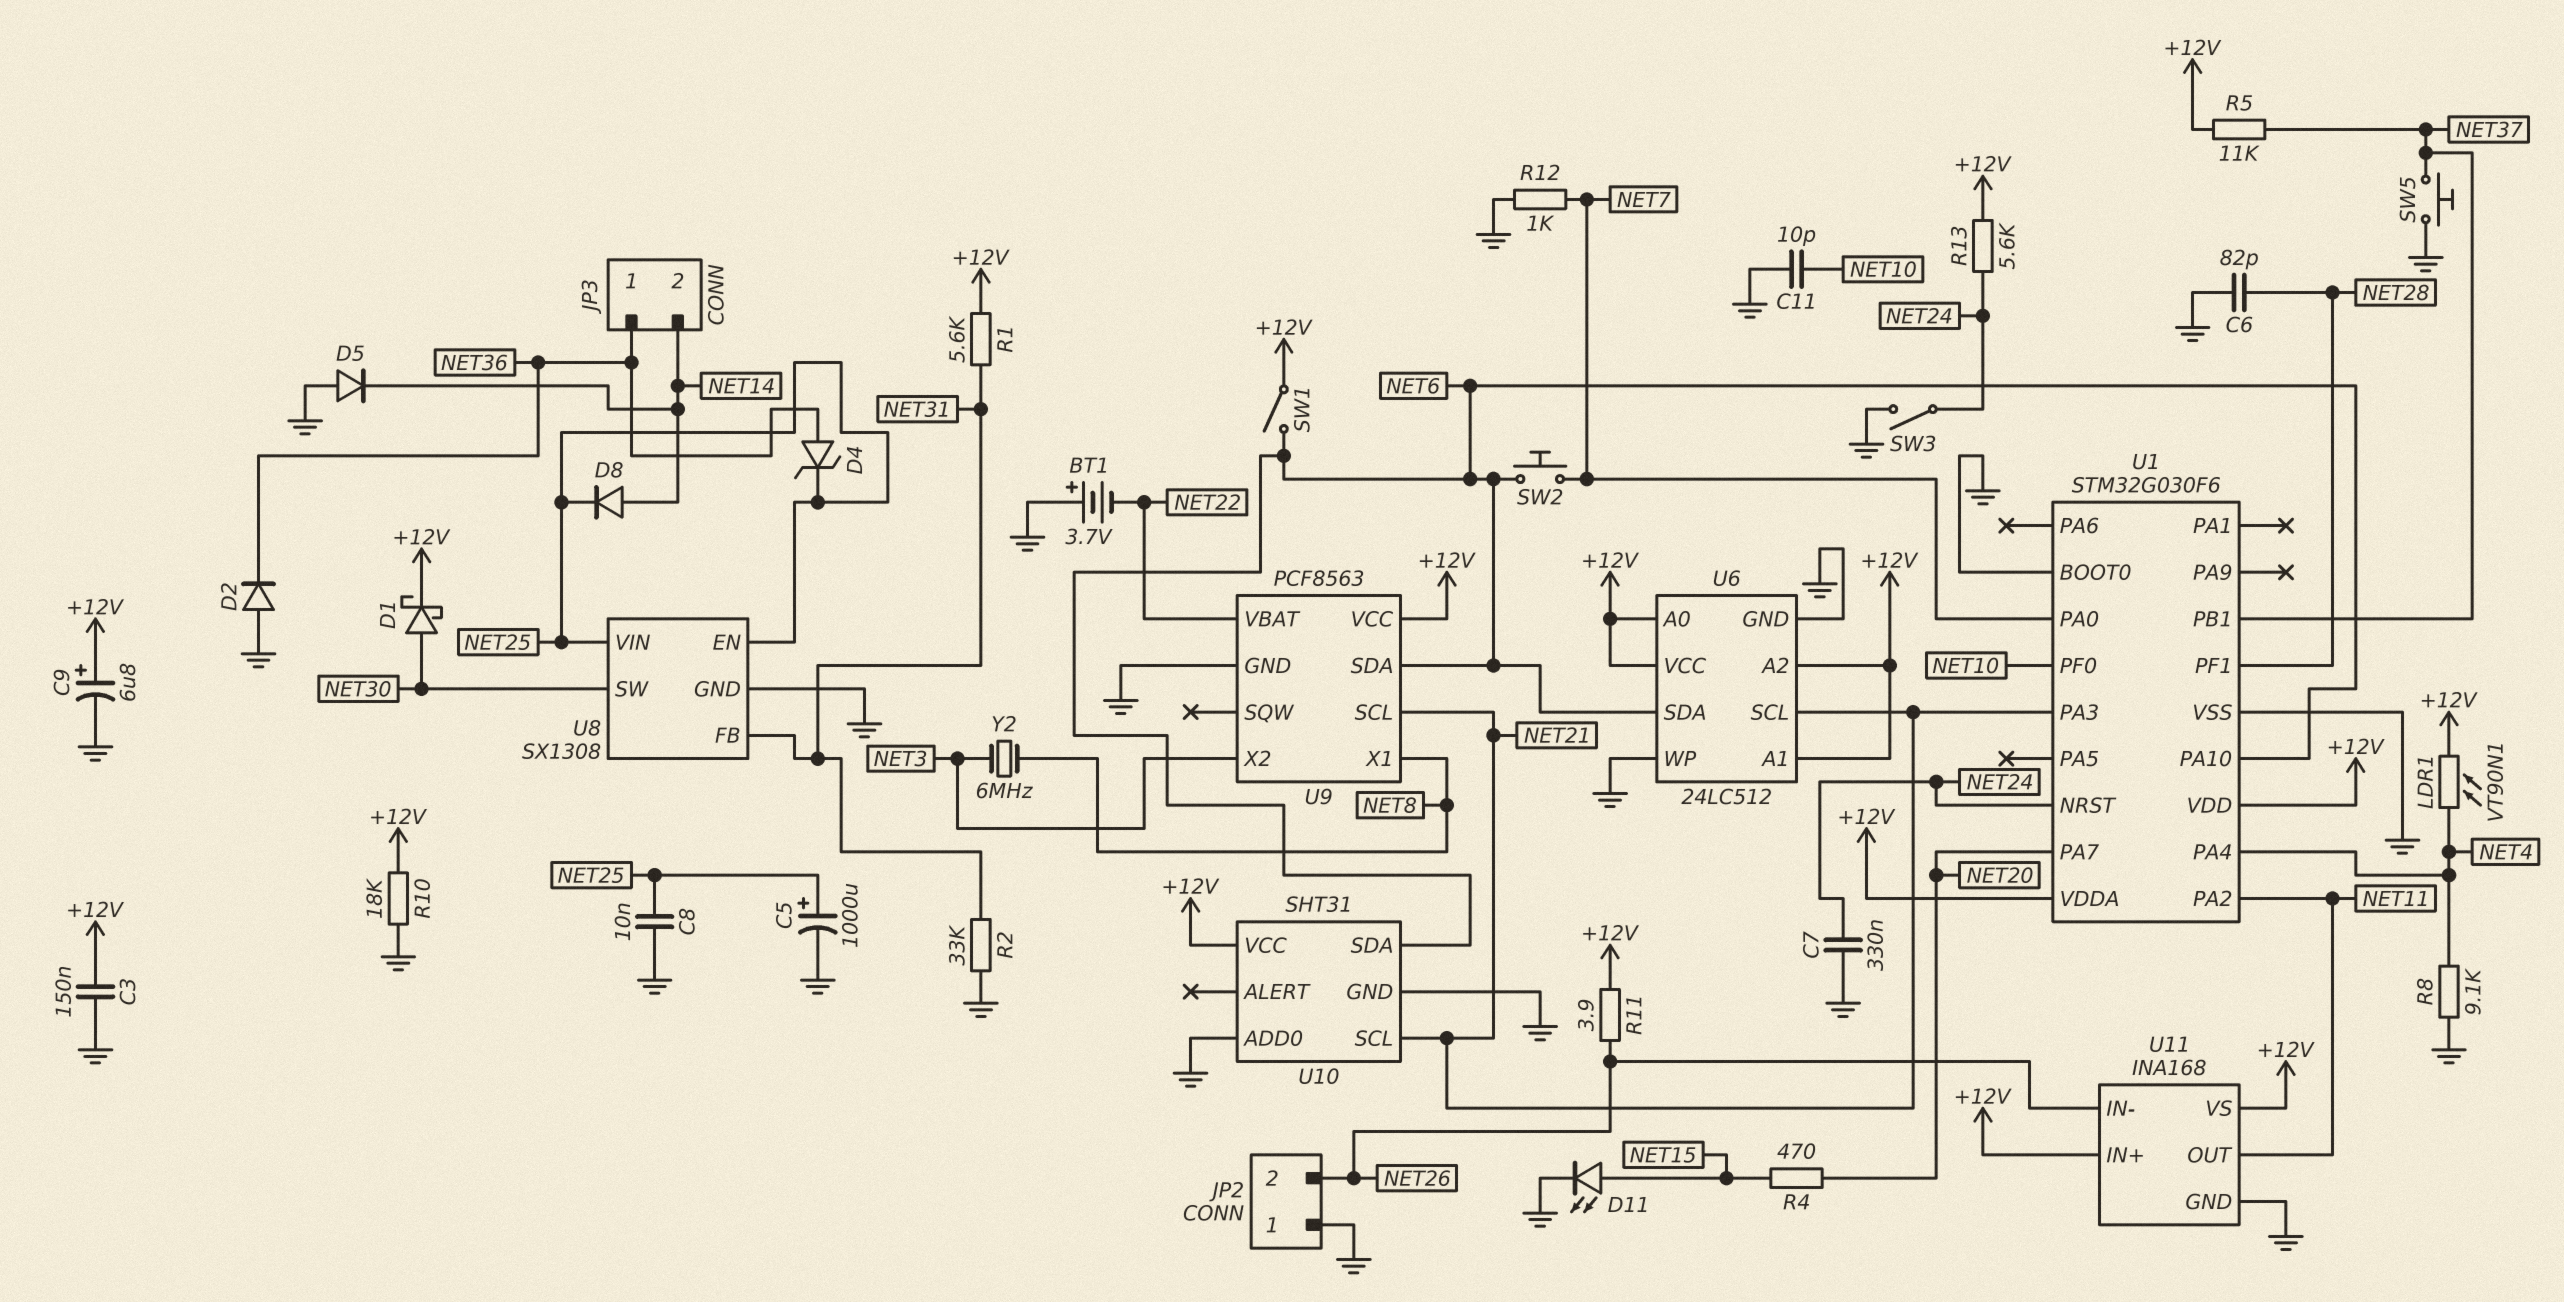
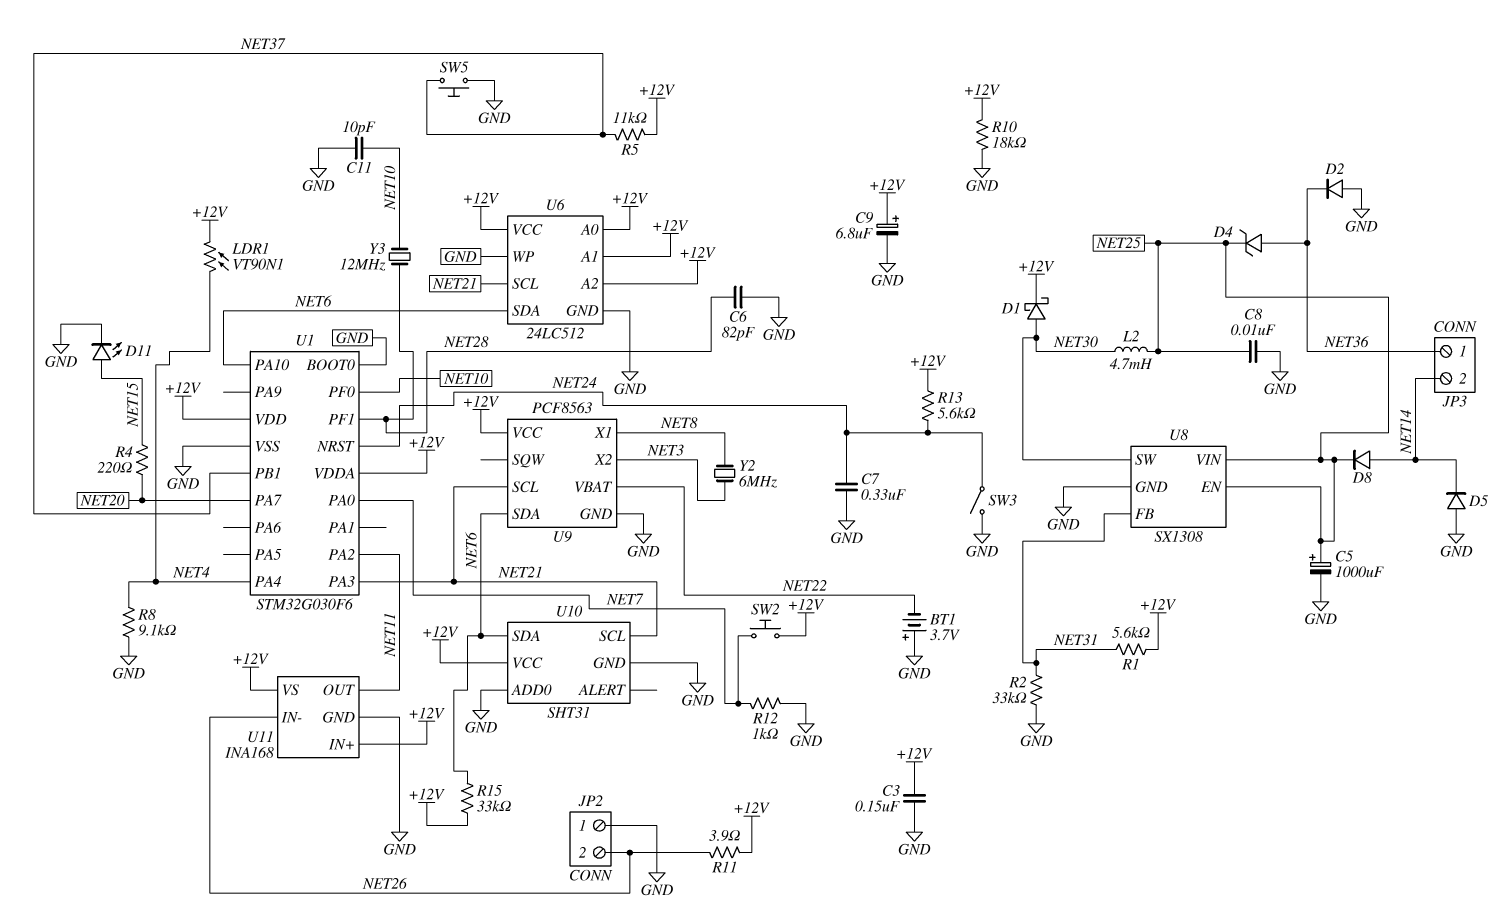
L2: none -> 4.7mH (NET25, NET30)
R4: 470 (NET15, NET20) -> 220 (NET15, NET20)
R15: none -> 33k (+12V, NET6)
SW1: switch (+12V, NET6) -> none
SW2: button (NET6, NET7) -> button (+12V, NET7)
Y3: none -> 12MHz (NET10, NET28)

